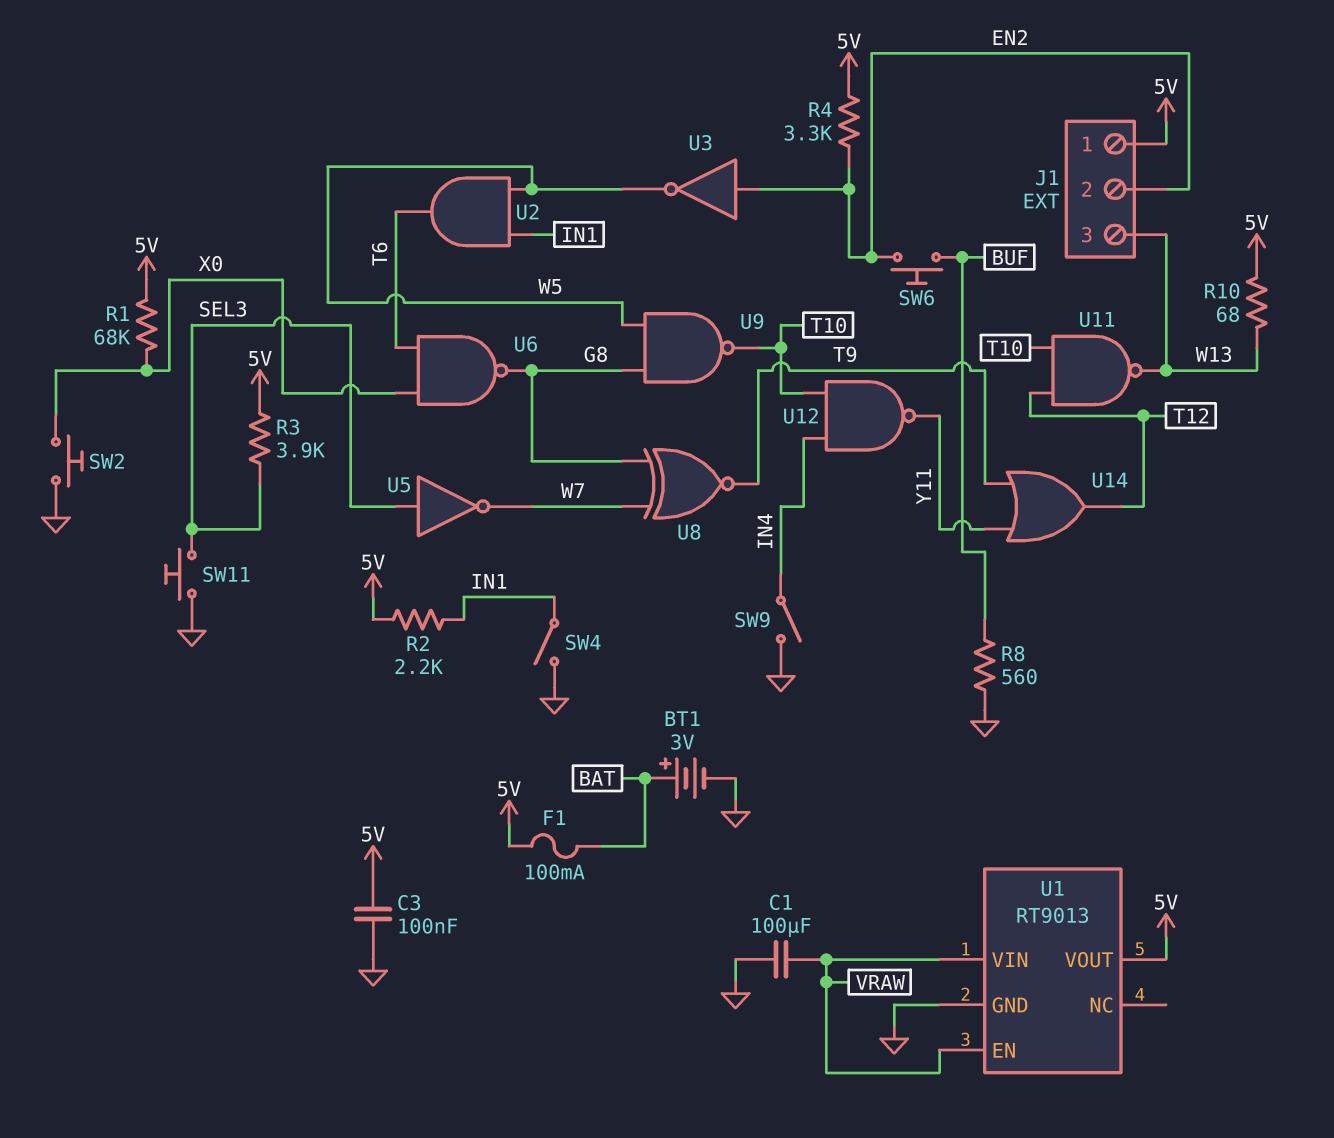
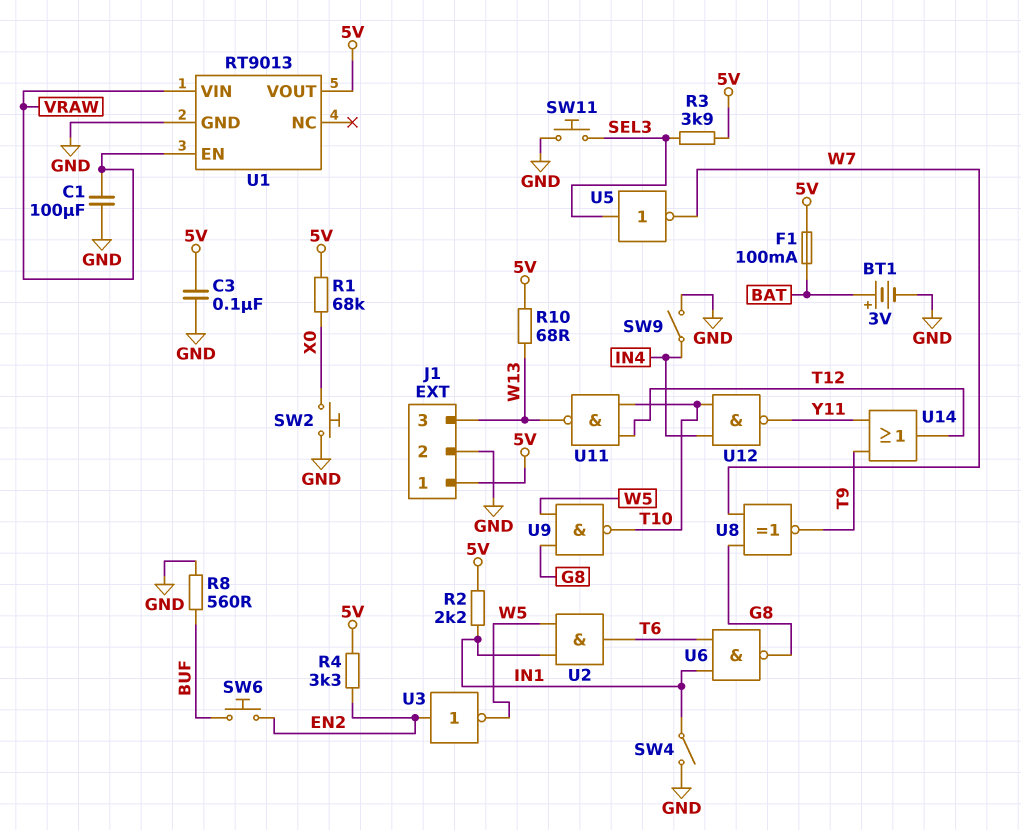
J1 pin 2: EN2 -> GND
U6: NAND (in T6, in X0, out G8) -> NAND (in IN1, in T6, out G8)

